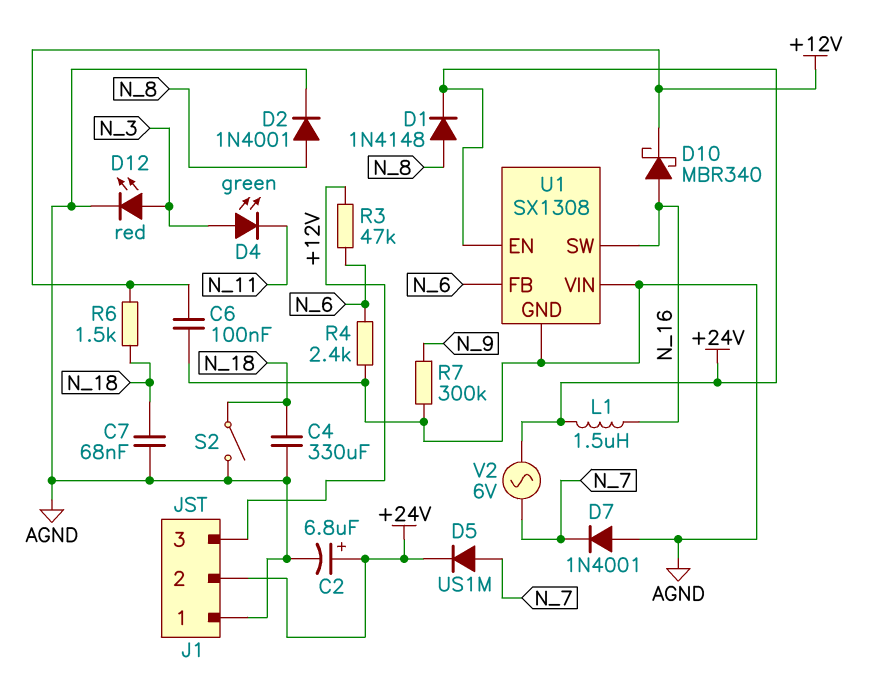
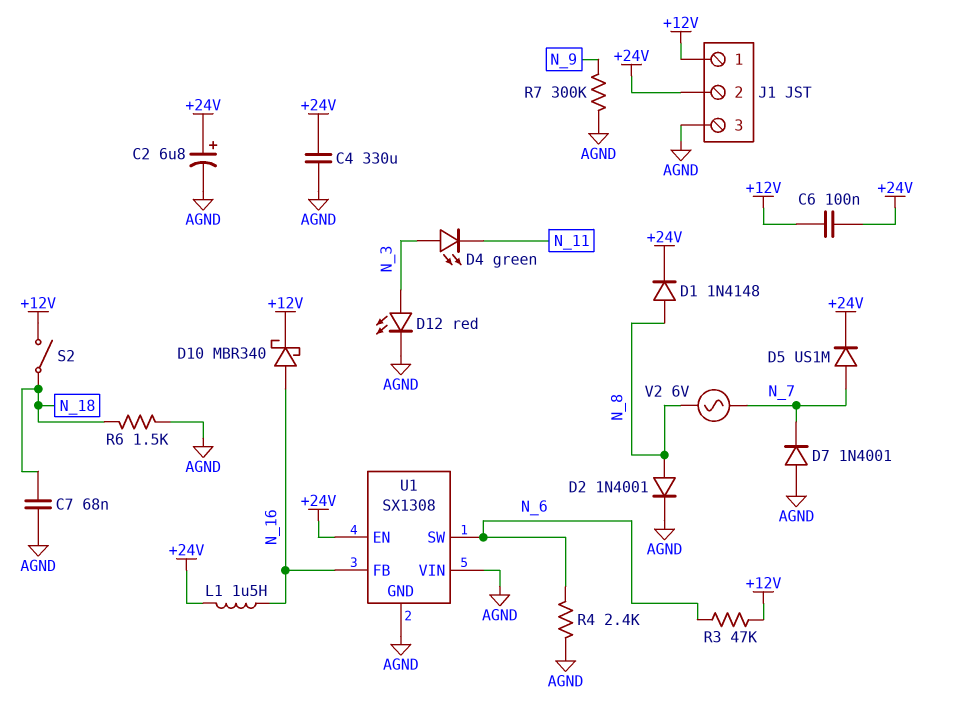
C4: 330uF (AGND, N_18) -> 330uF (+24V, AGND)
C6: 100nF (+12V, AGND) -> 100nF (+12V, +24V)
J1 pin 1: AGND -> +12V
J1 pin 3: +12V -> AGND
R6: 1.5k (+12V, N_18) -> 1.5k (AGND, N_18)
S2: switch (AGND, N_18) -> switch (+12V, N_18)
U1 pin FB: N_6 -> N_16
U1 pin SW: N_16 -> N_6
V2: AC 6V (+24V, N_7) -> AC 6V (N_7, N_8)

